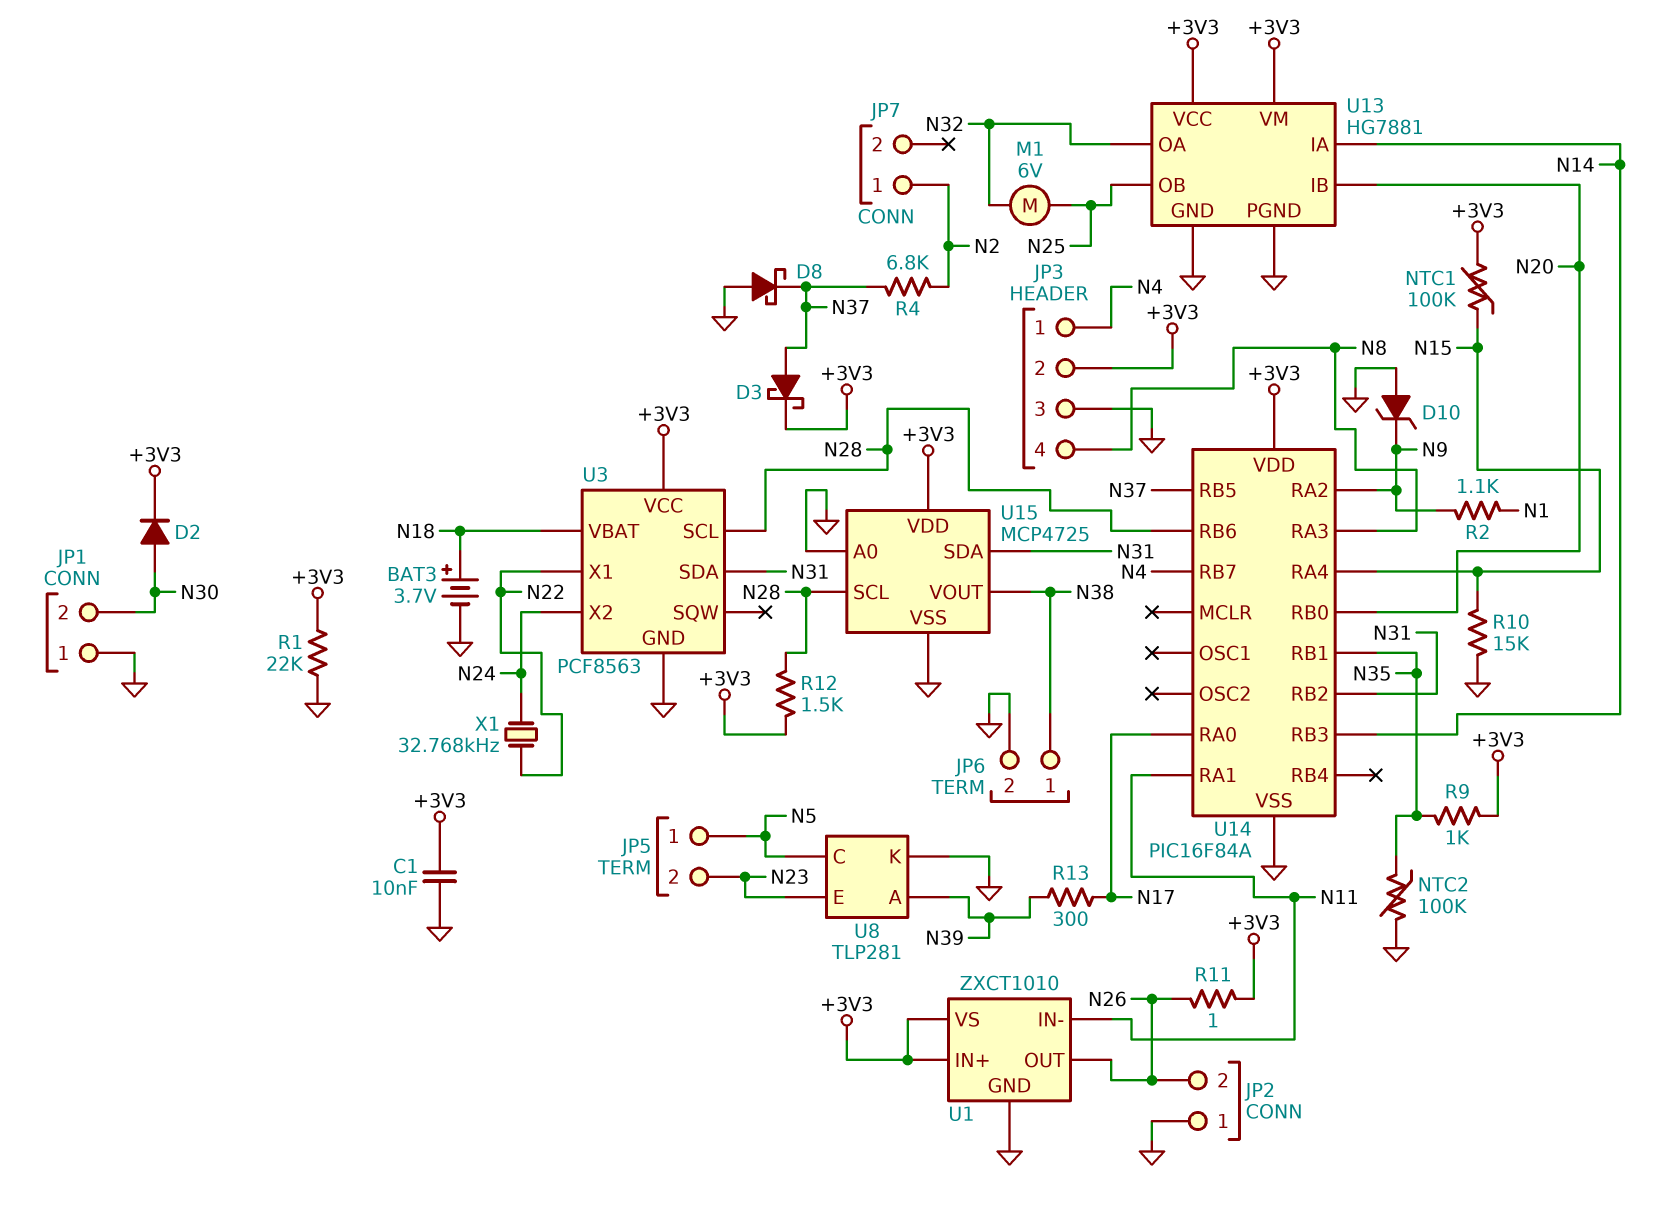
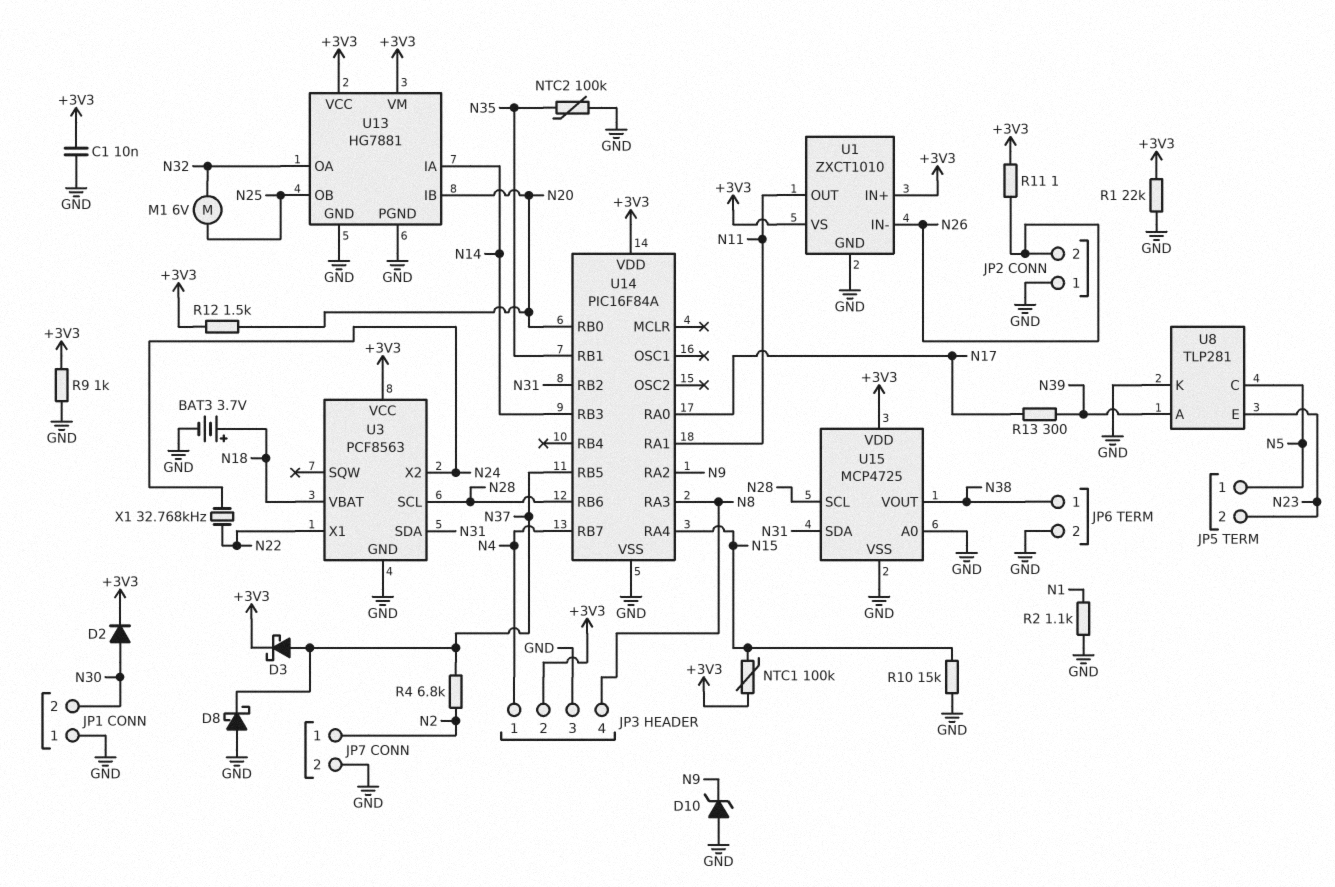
JP7 pin 2: none -> GND
R2: 1.1k (N1, N9) -> 1.1k (GND, N1)
R9: 1k (+3V3, N35) -> 1k (+3V3, GND)
R12: 1.5k (+3V3, N28) -> 1.5k (+3V3, N20)
U1 pin IN-: N11 -> N26
U1 pin OUT: N26 -> N11

